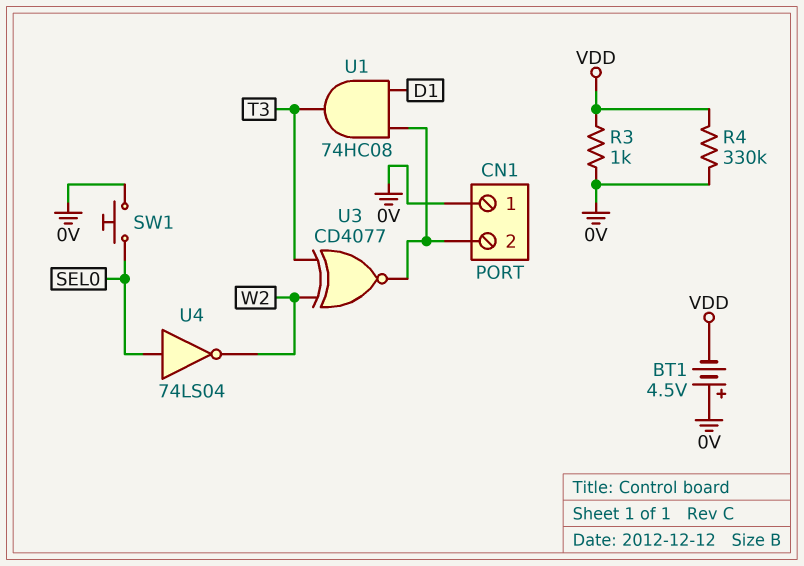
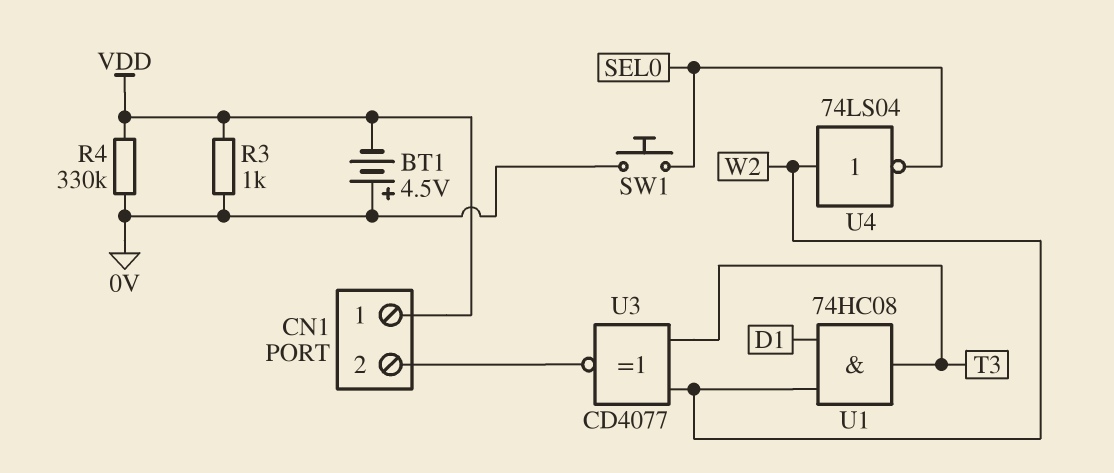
CN1 pin 1: 0V -> VDD
U1: AND 74HC08 (in CN1/2, in D1, out T3) -> AND 74HC08 (in D1, in W2, out T3)
U4: NOT 74LS04 (in SEL0, out W2) -> NOT 74LS04 (in W2, out SEL0)

